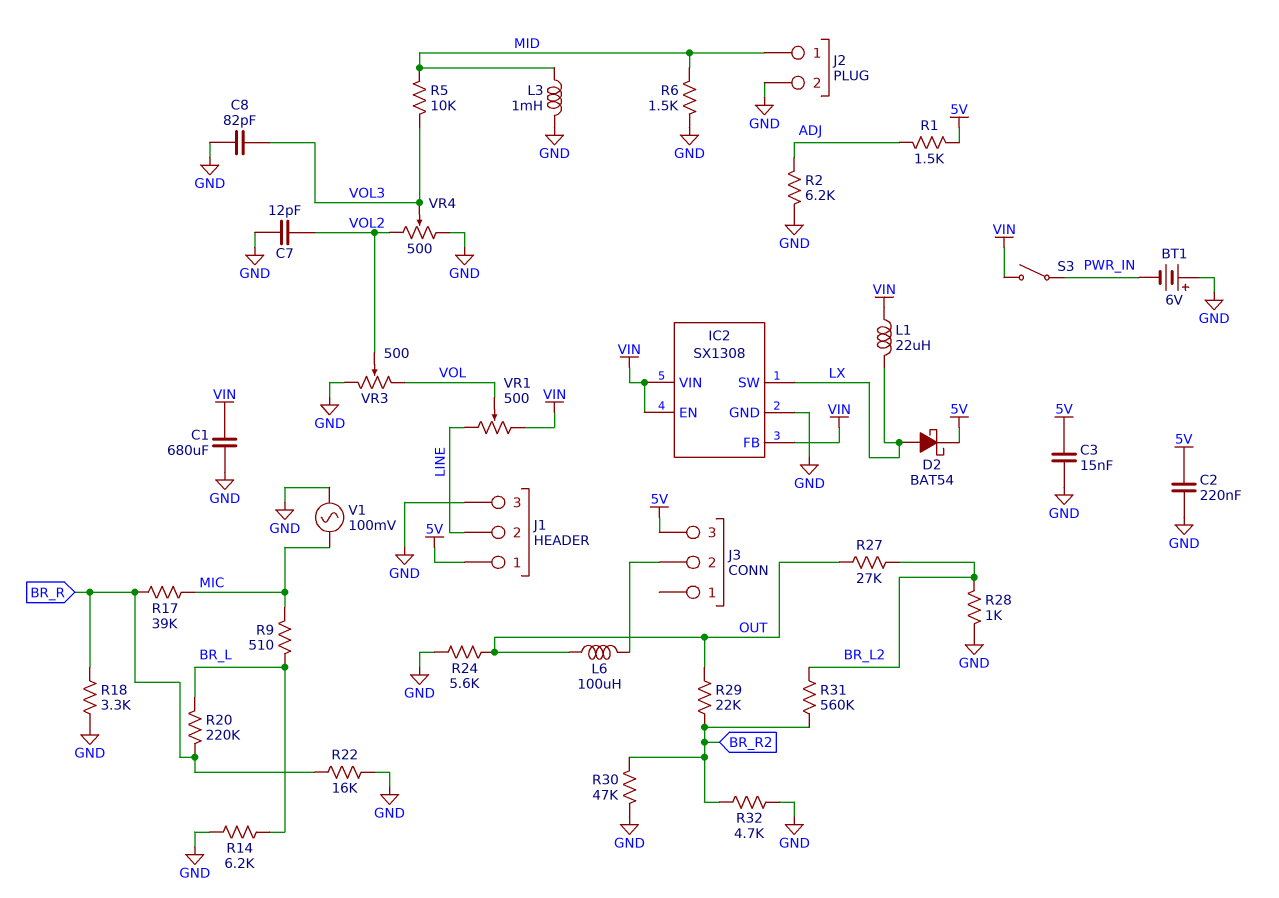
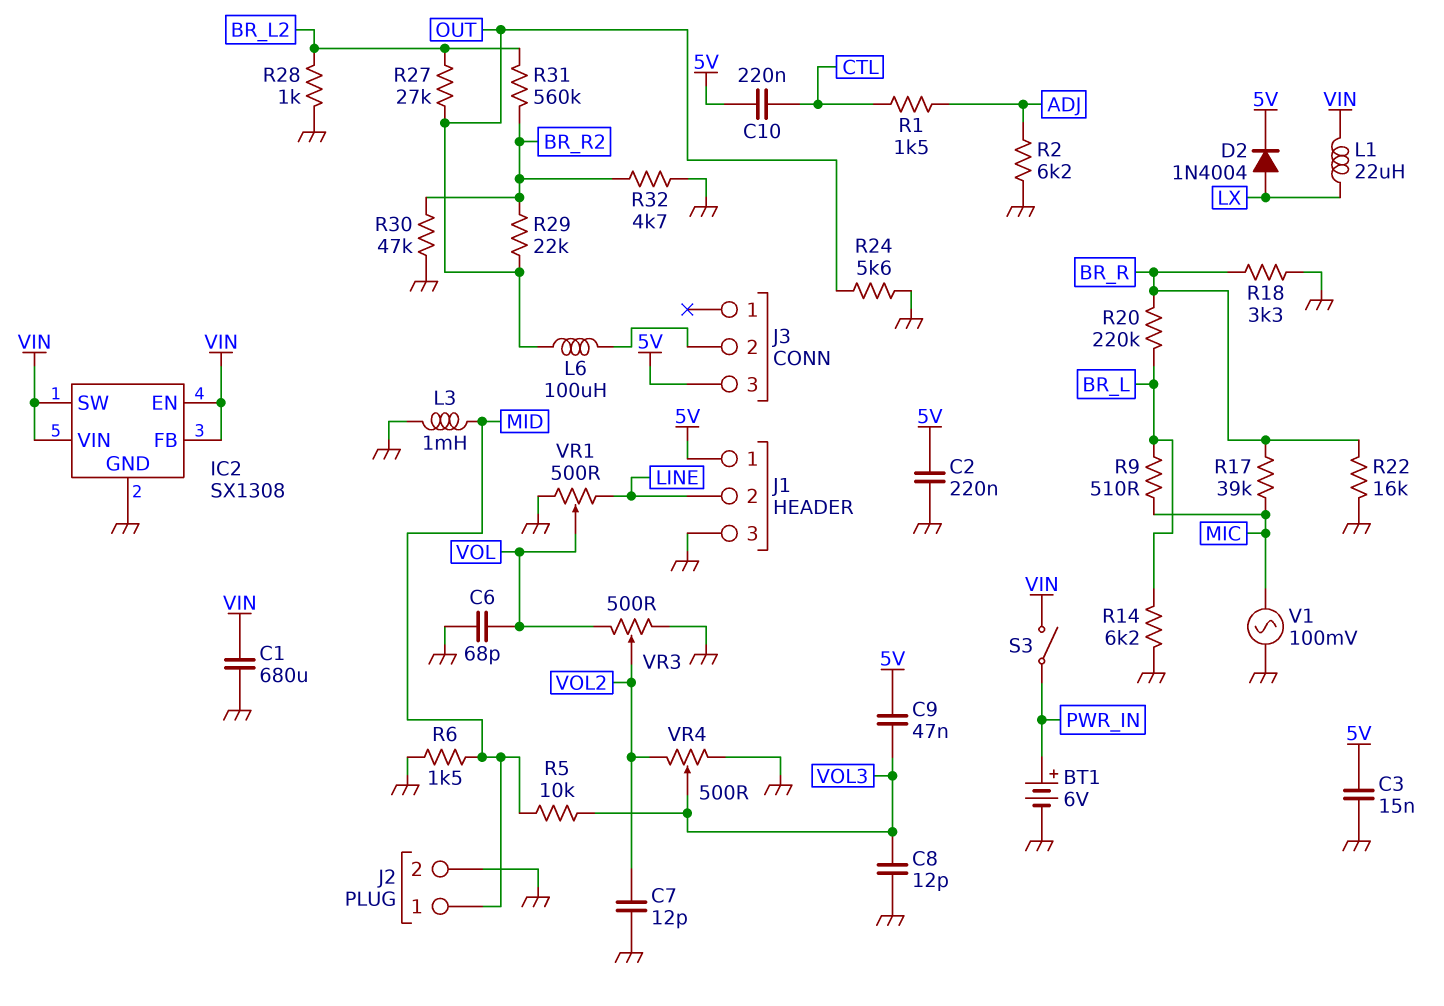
BT1: 6V (plus GND, minus PWR_IN) -> 6V (plus PWR_IN, minus GND)
C6: none -> 68pF (GND, VOL)
C8: 82pF (GND, VOL3) -> 12pF (GND, VOL3)
C9: none -> 47nF (5V, VOL3)
C10: none -> 220nF (5V, CTL)
D2: schottky BAT54 (A LX, K 5V) -> diode 1N4004 (A LX, K 5V)
IC2 pin SW: LX -> VIN
R1: 1.5k (5V, ADJ) -> 1.5k (ADJ, CTL)
VR1: 500 (LINE, VIN, wiper VOL) -> 500 (GND, LINE, wiper VOL)

